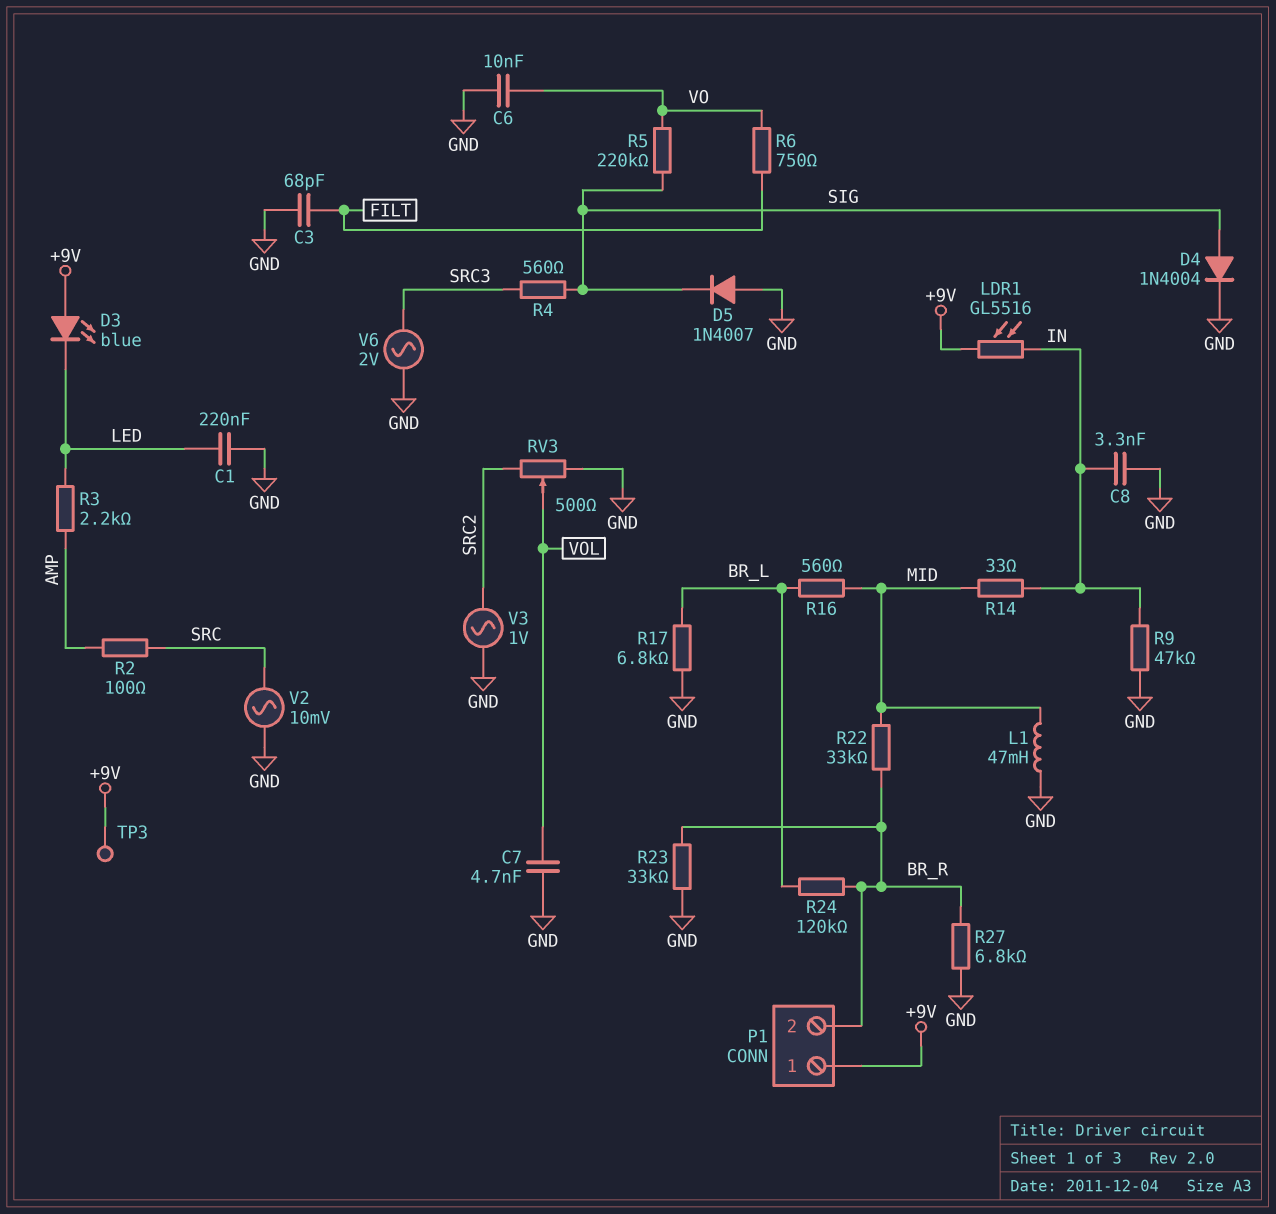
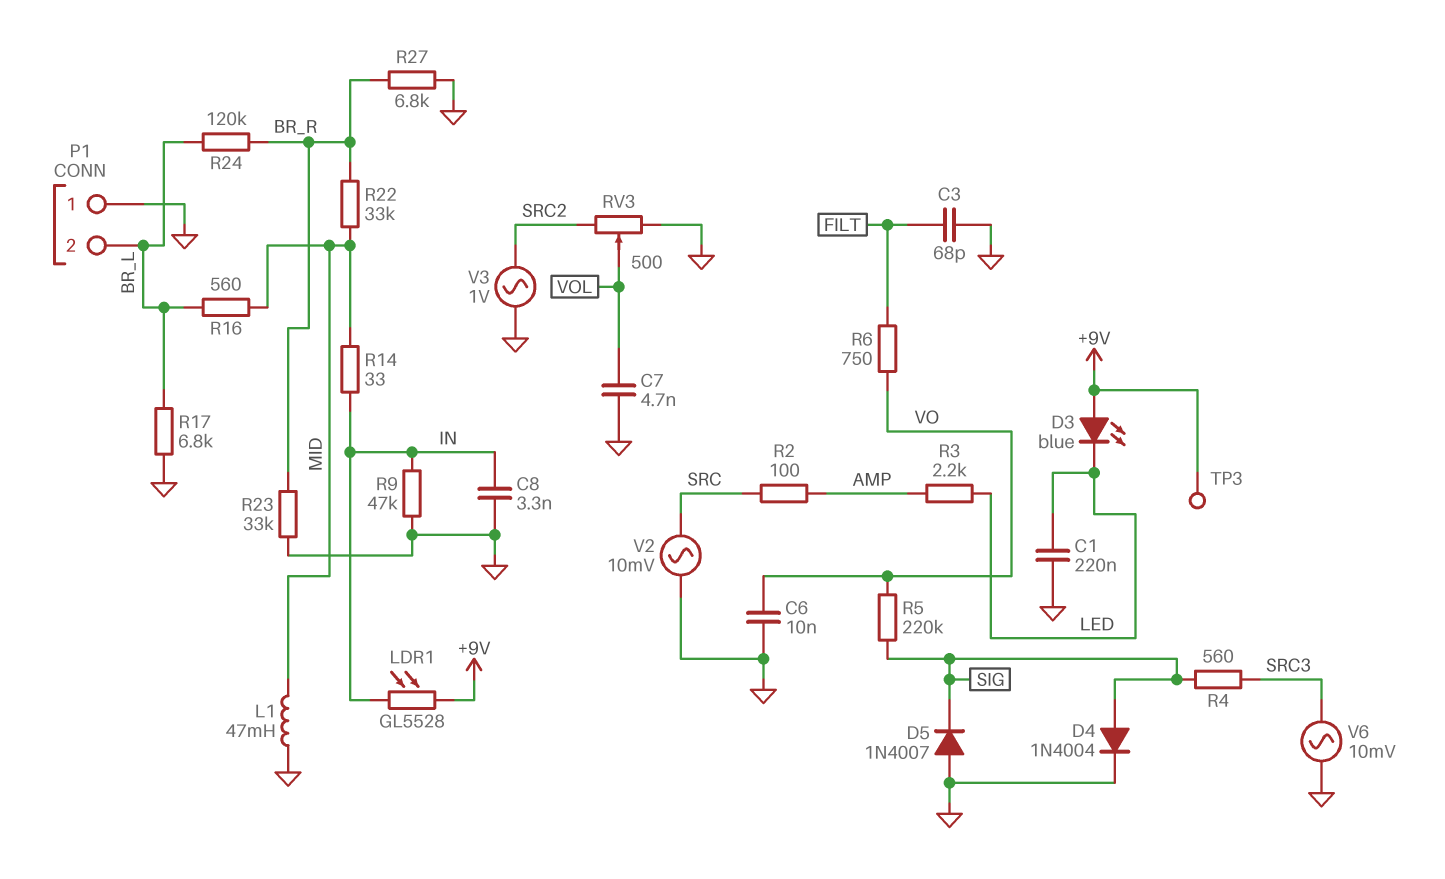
LDR1: GL5516 (+9V, IN) -> GL5528 (+9V, IN)
P1 pin 1: +9V -> GND
P1 pin 2: BR_R -> BR_L
V6: AC 2V (GND, SRC3) -> AC 10mV (GND, SRC3)

